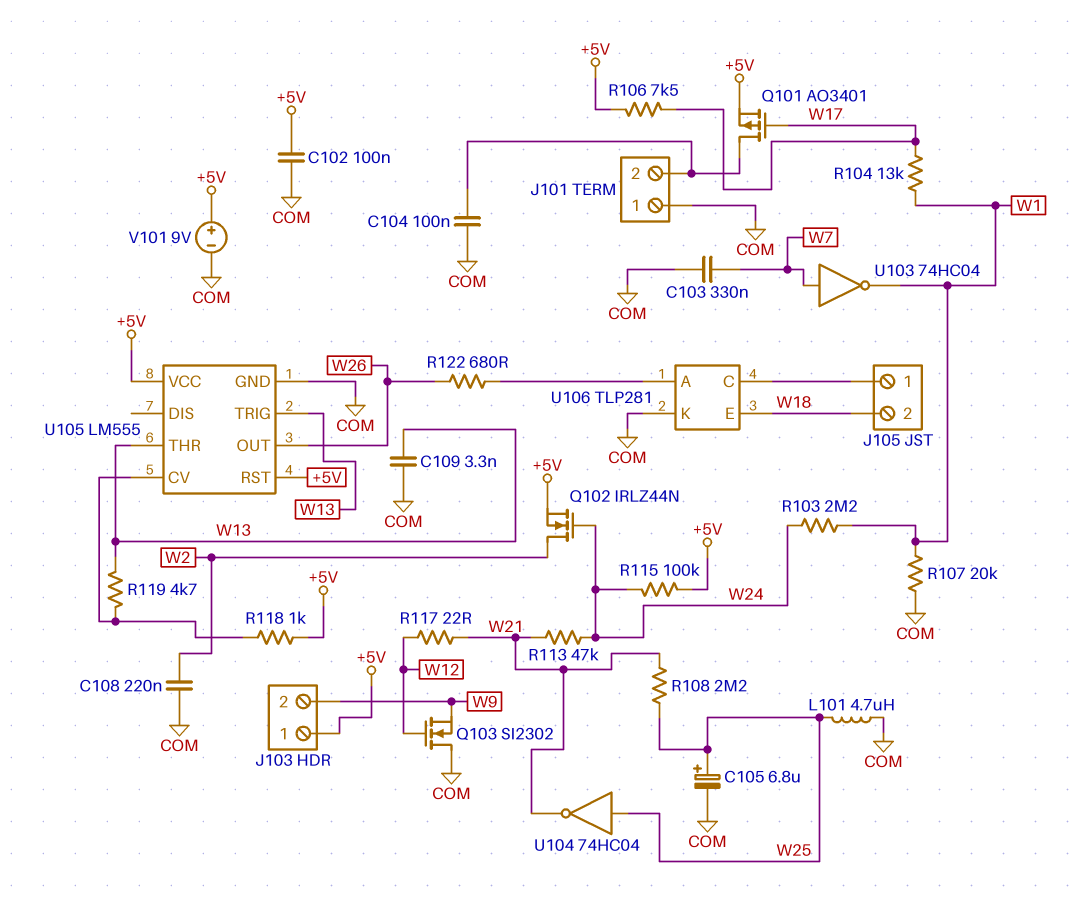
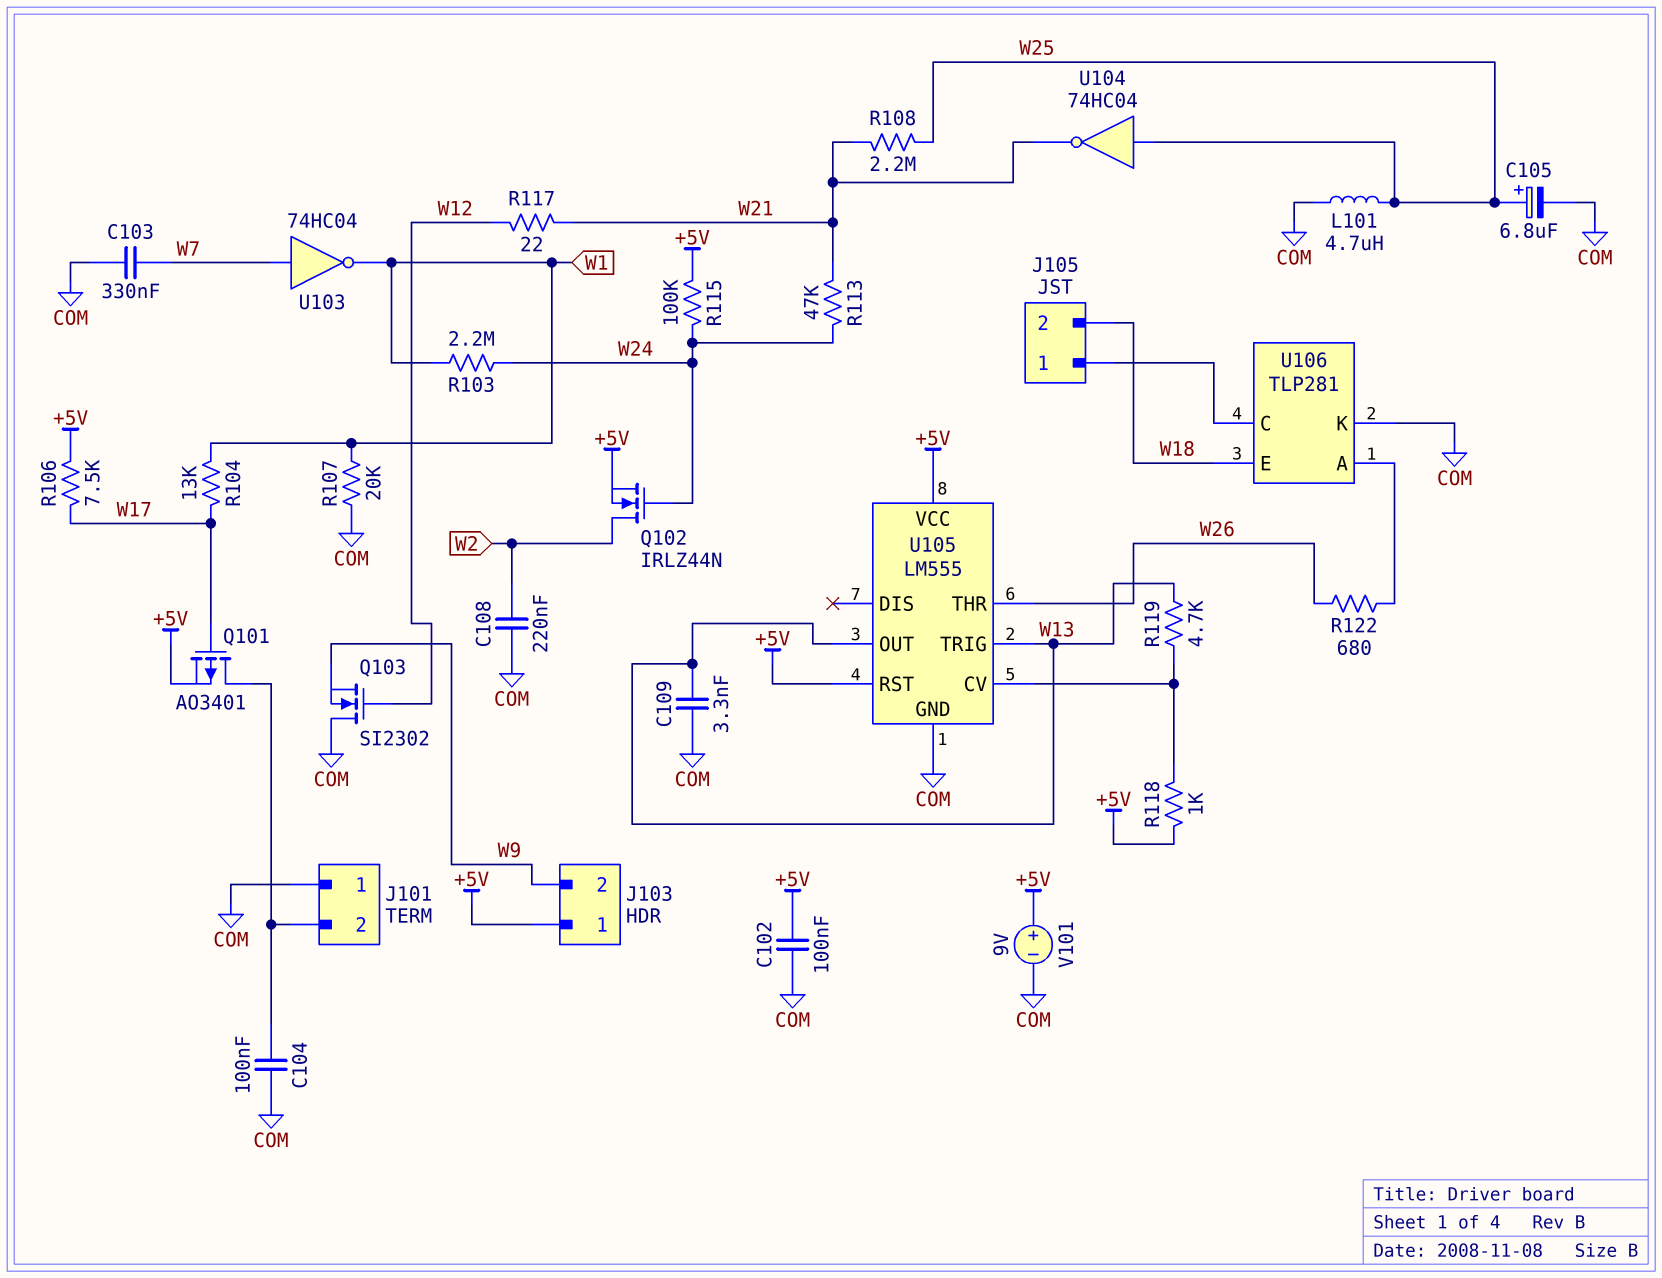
U105 pin OUT: W26 -> W13
U105 pin THR: W13 -> W26

